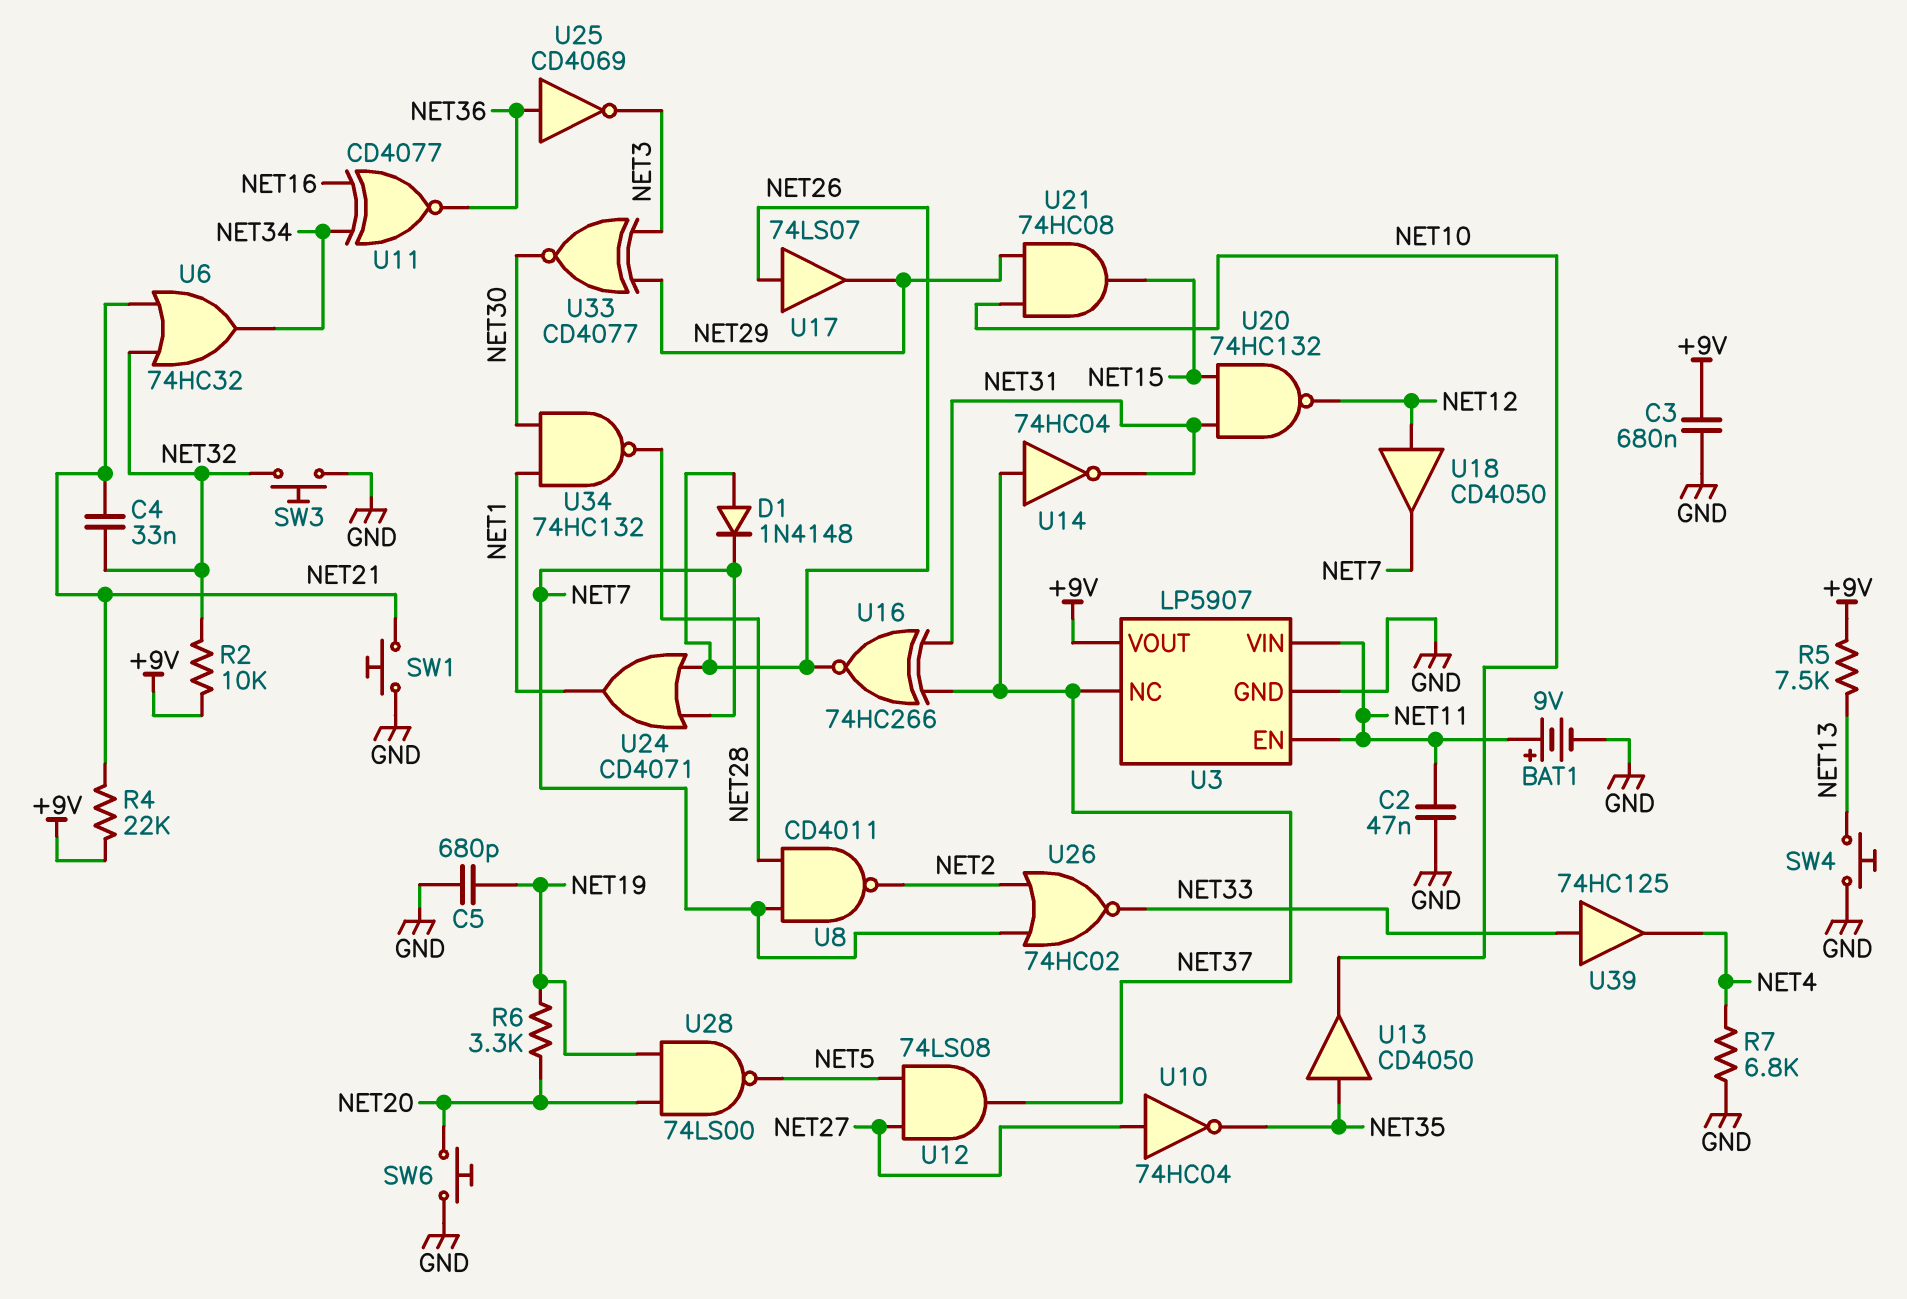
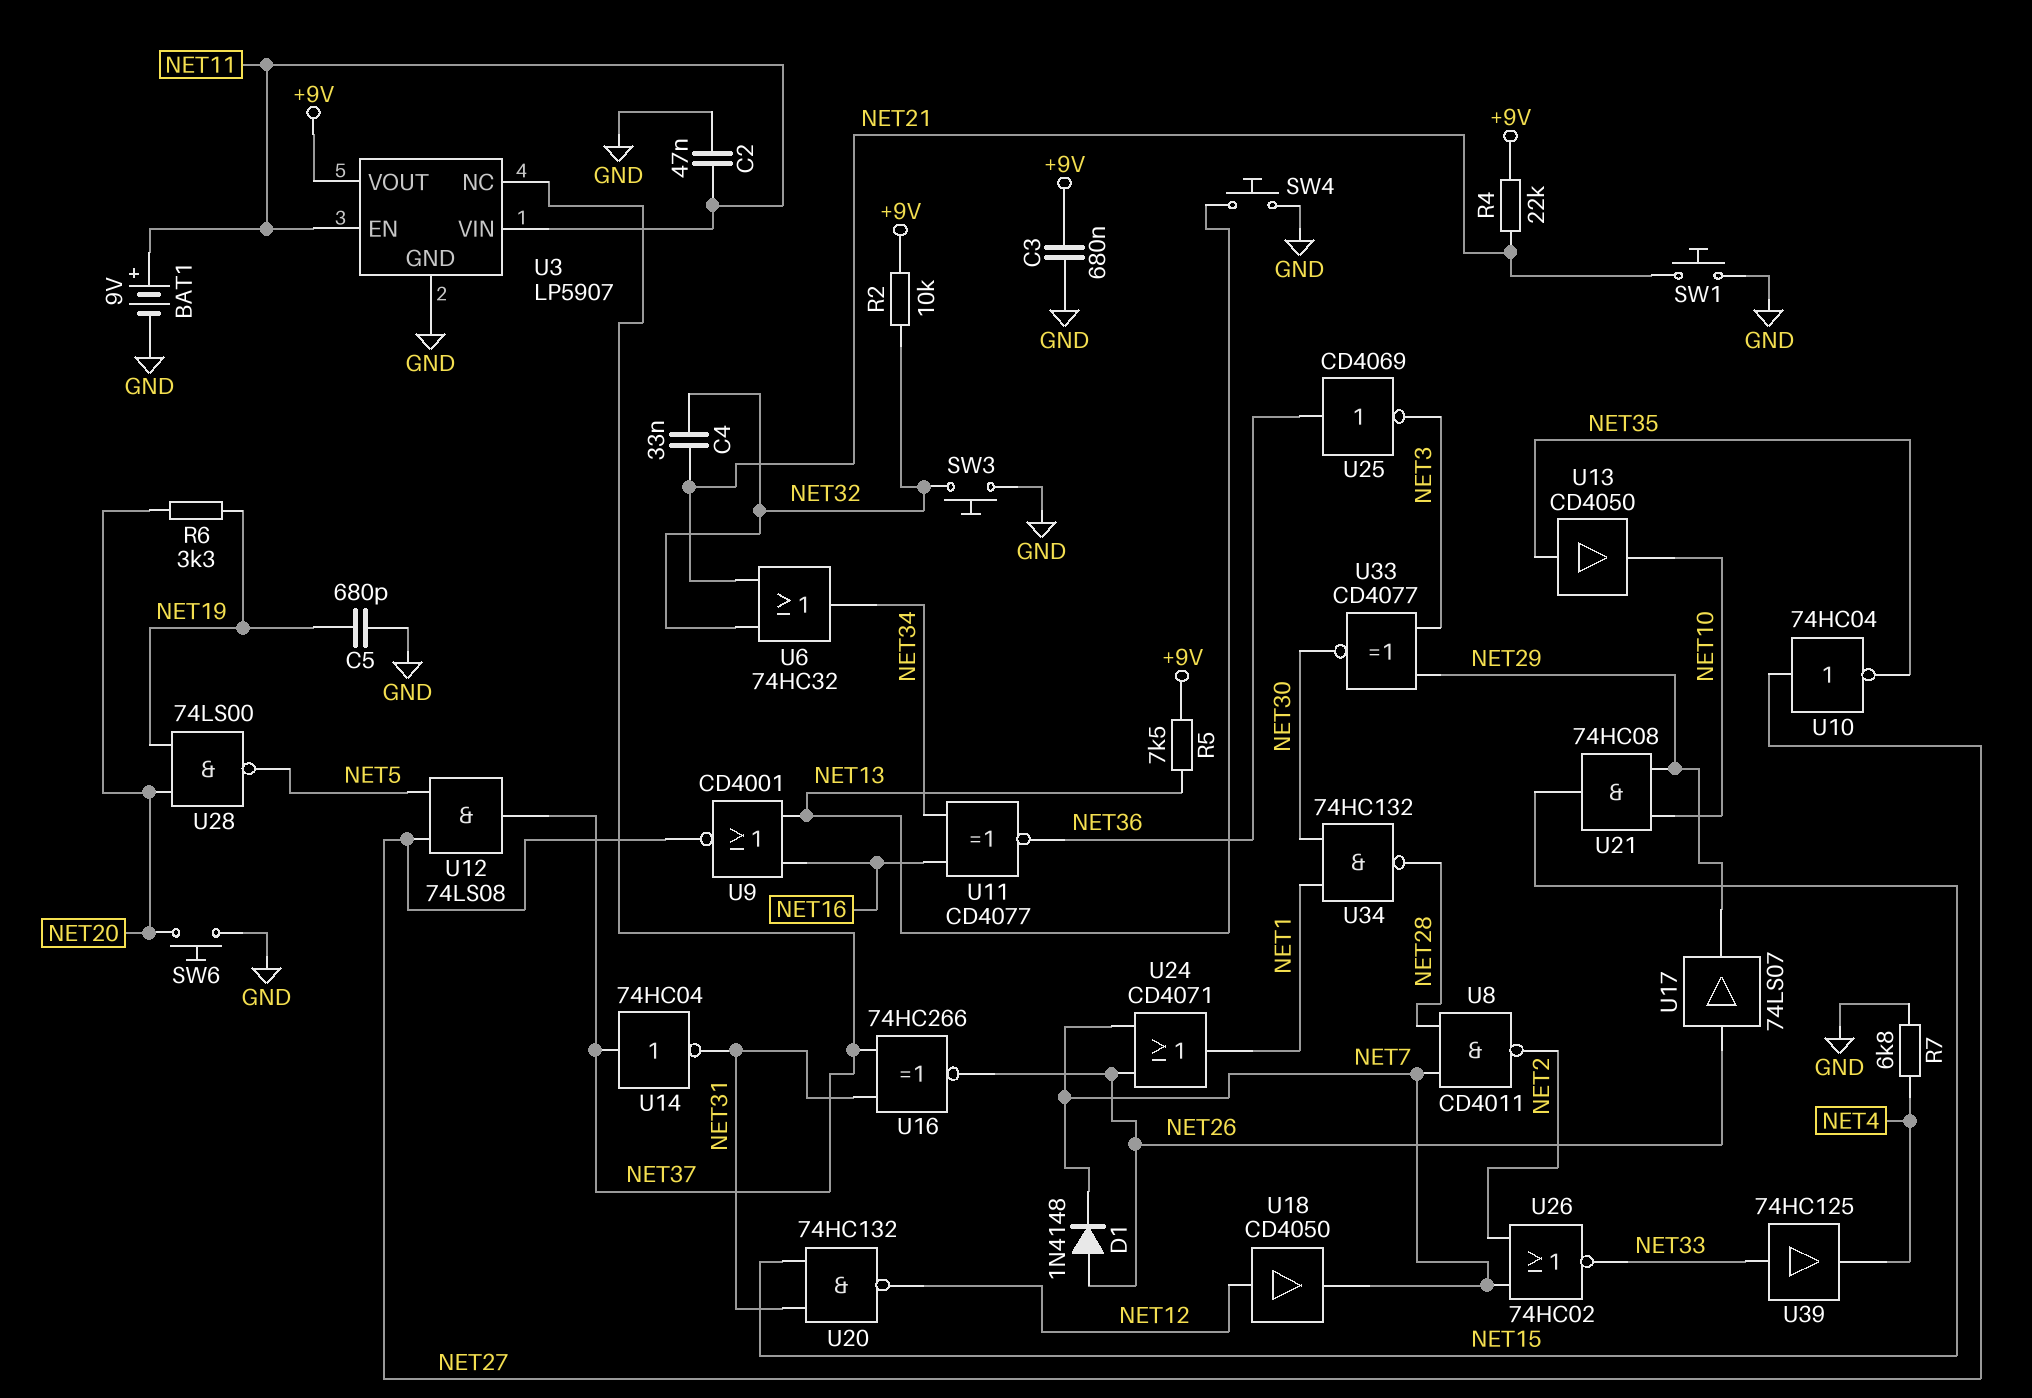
U9: none -> NOR CD4001 (in NET13, in NET16, out NET27)

